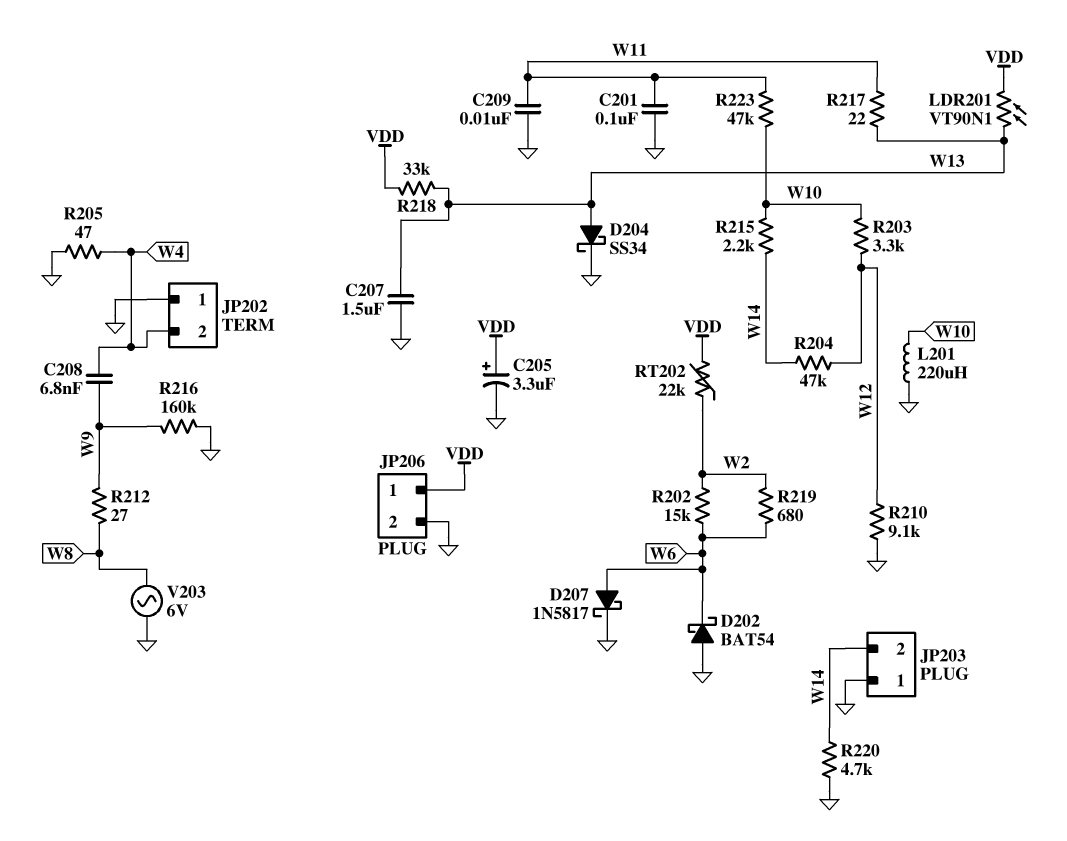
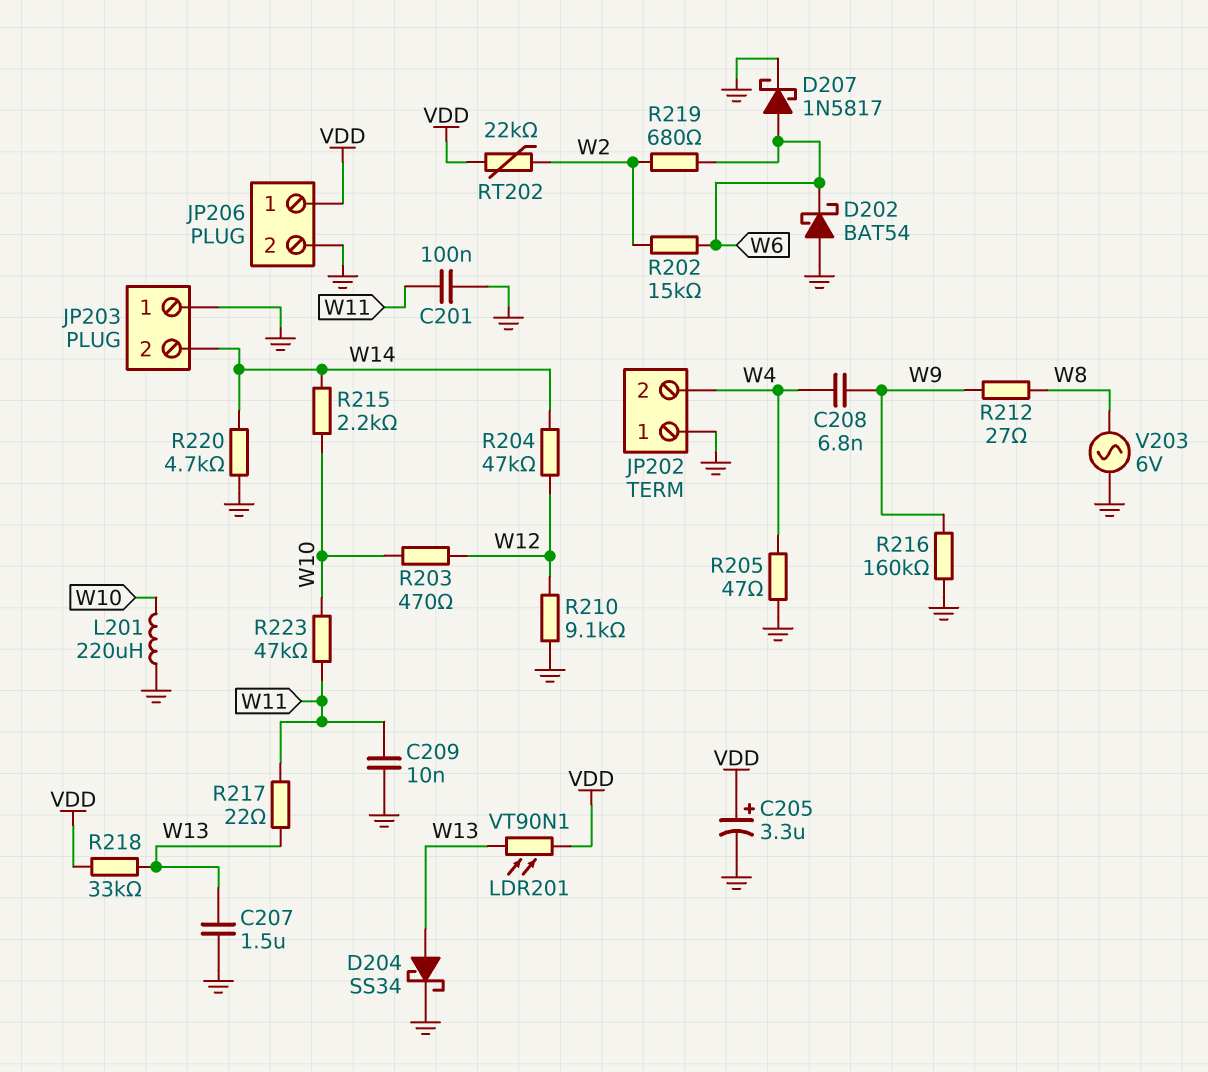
R203: 3.3k (W10, W12) -> 470 (W10, W12)

